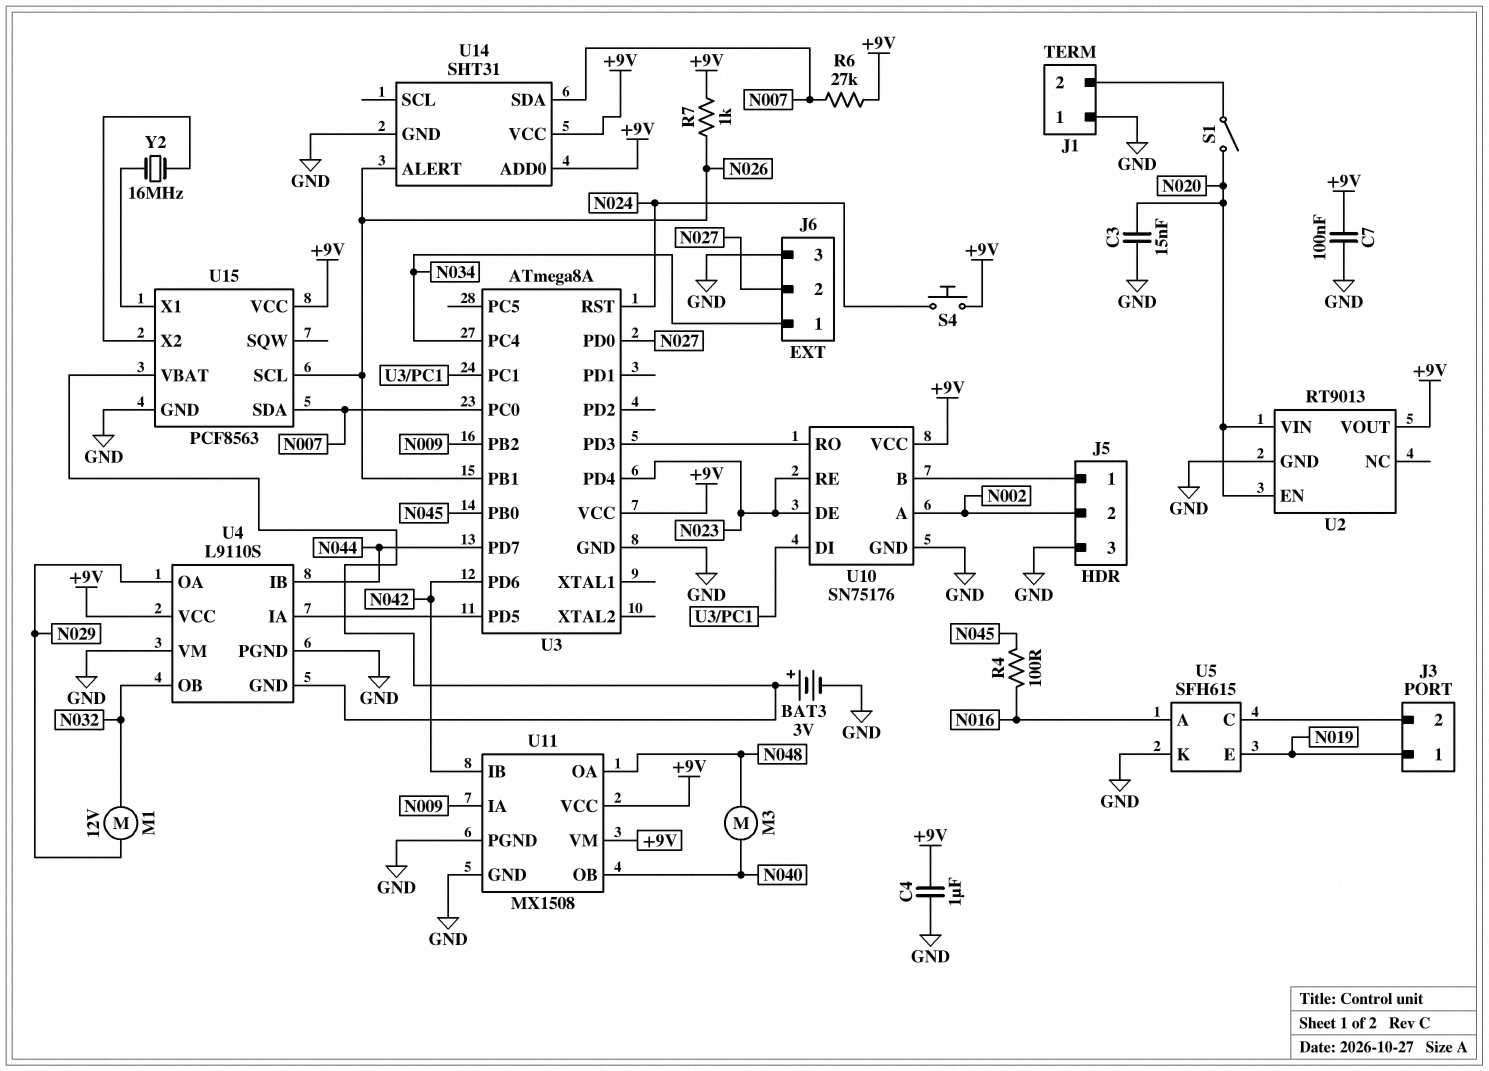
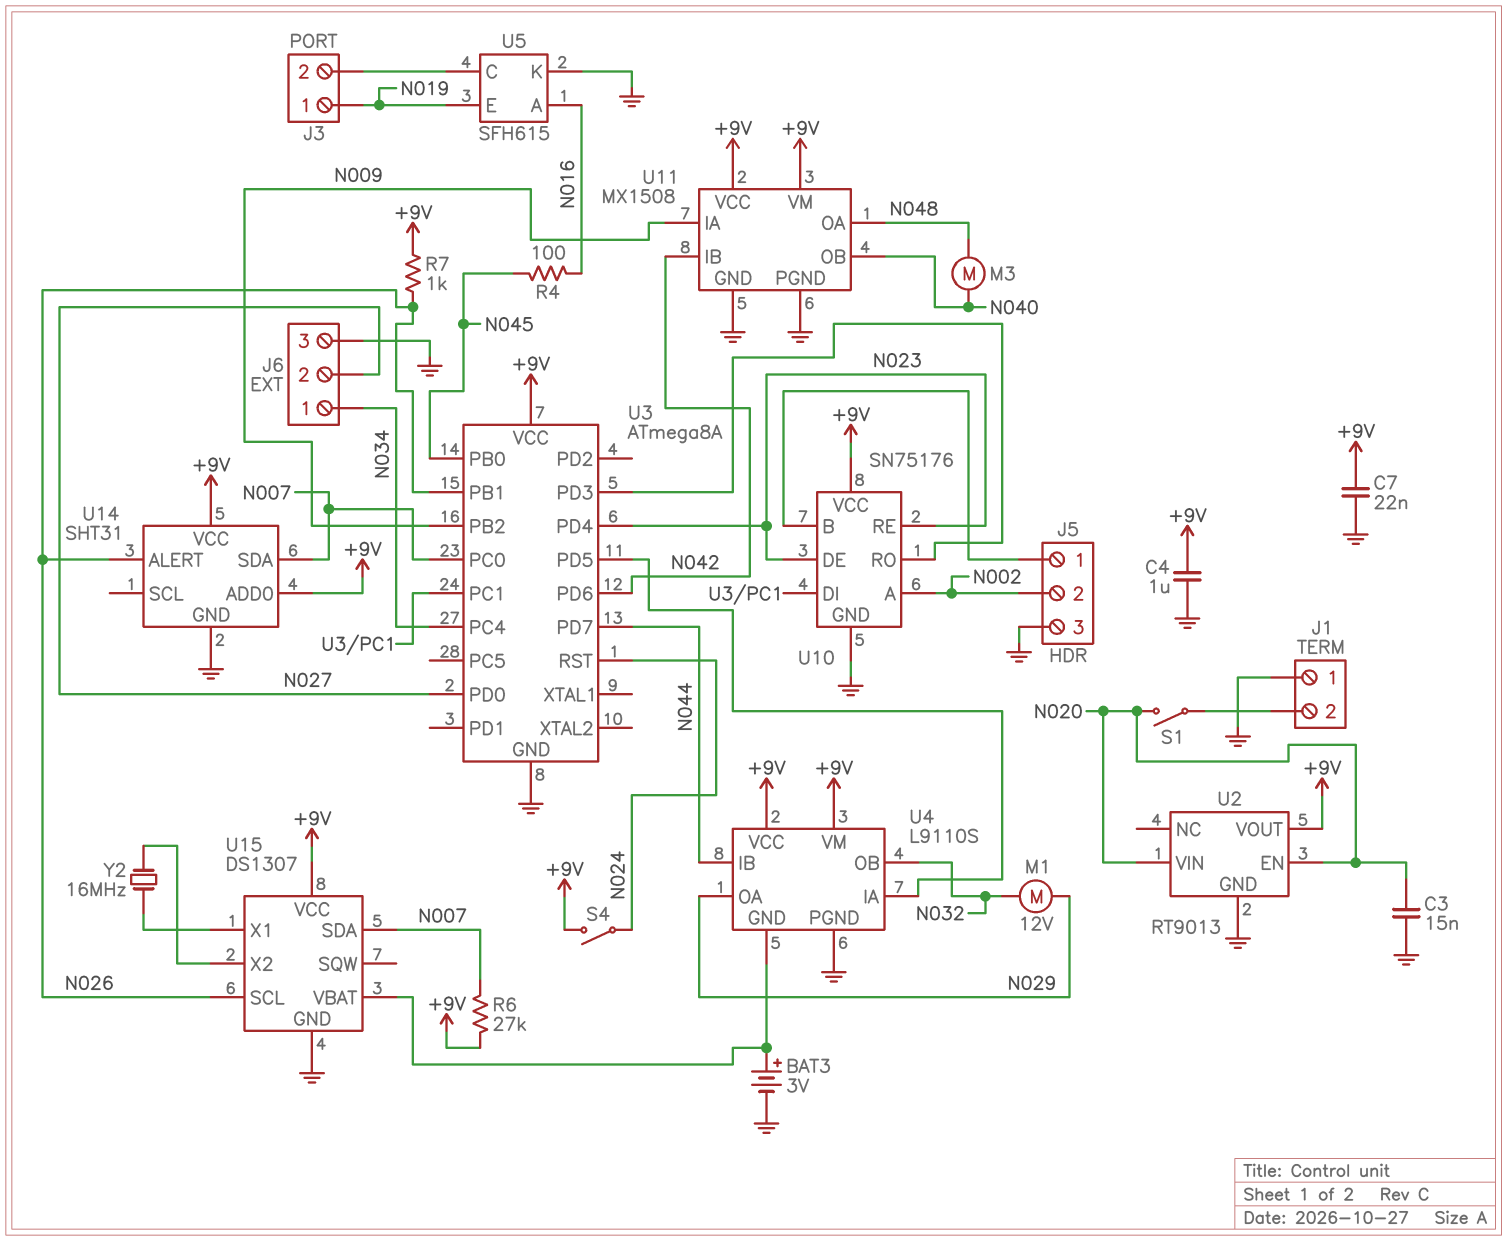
C7: 100nF (+9V, GND) -> 22nF (+9V, GND)
S4: button (+9V, N024) -> switch (+9V, N024)
U4 pin VM: GND -> +9V
U15: PCF8563 -> DS1307

